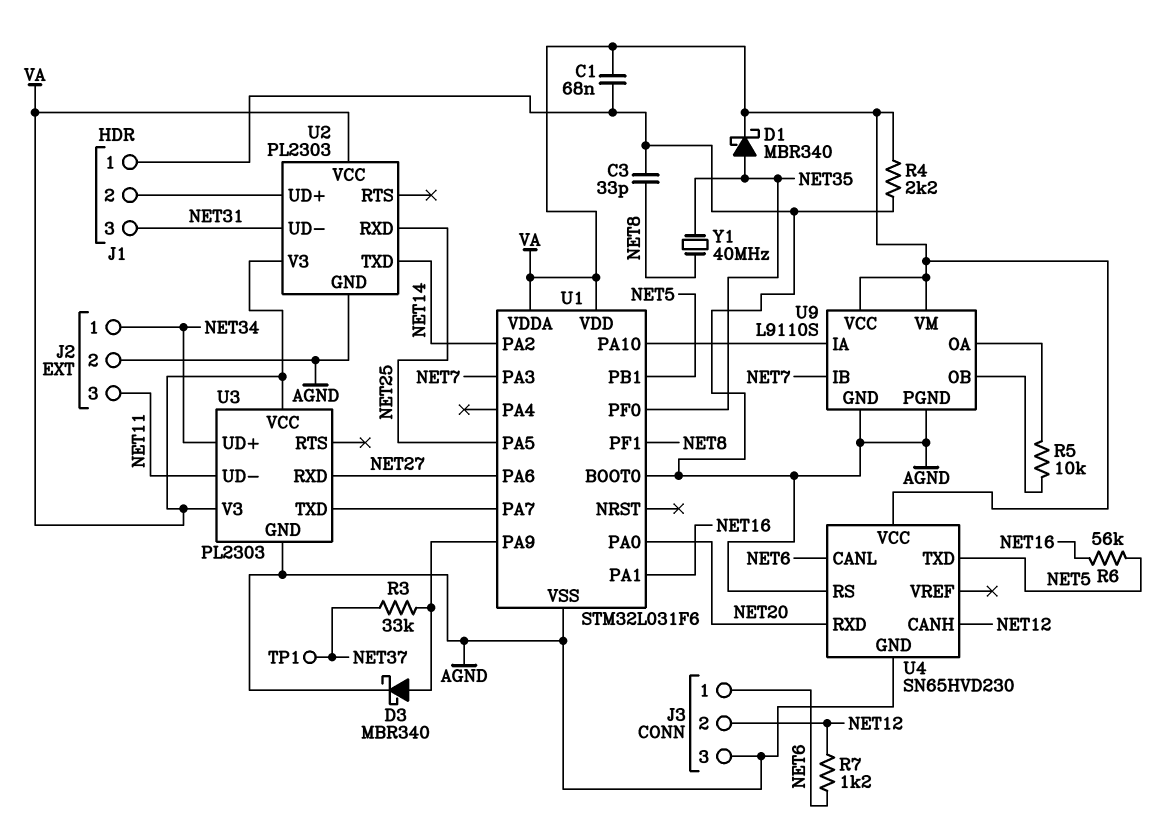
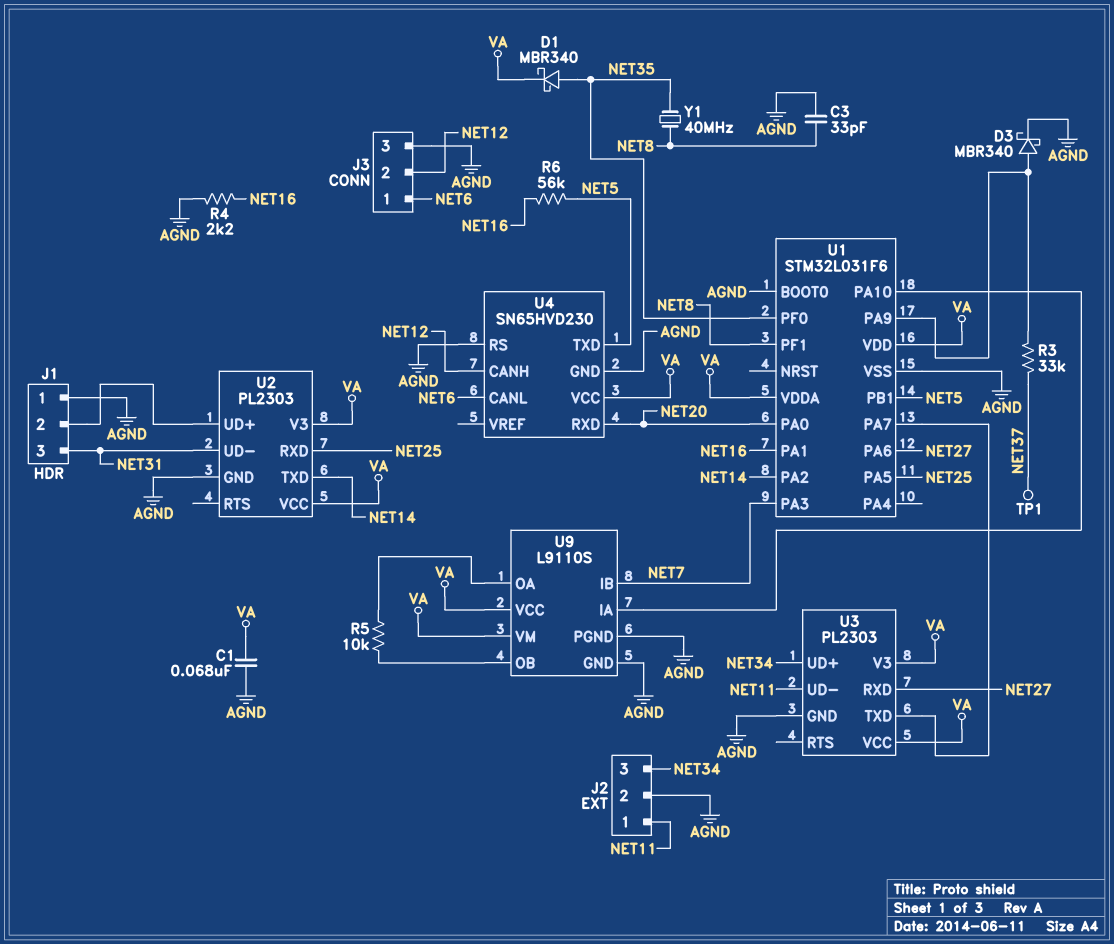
J2 pin 1: NET34 -> NET11
J2 pin 3: NET11 -> NET34
R4: 2.2k (AGND, VA) -> 2.2k (AGND, NET16)
R7: 1.2k (NET6, NET12) -> none

